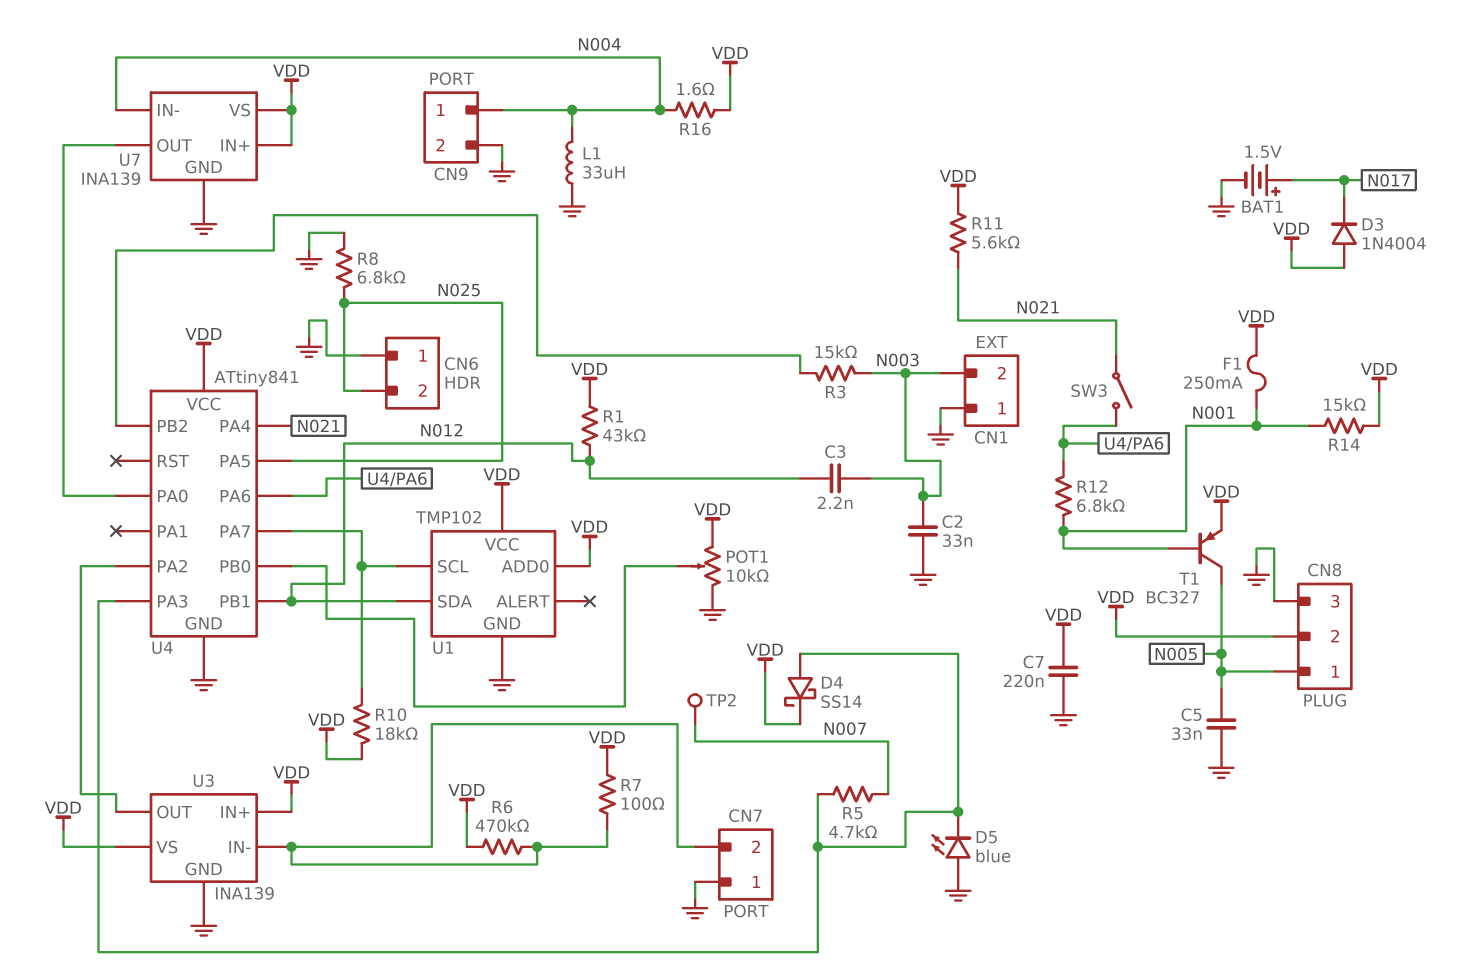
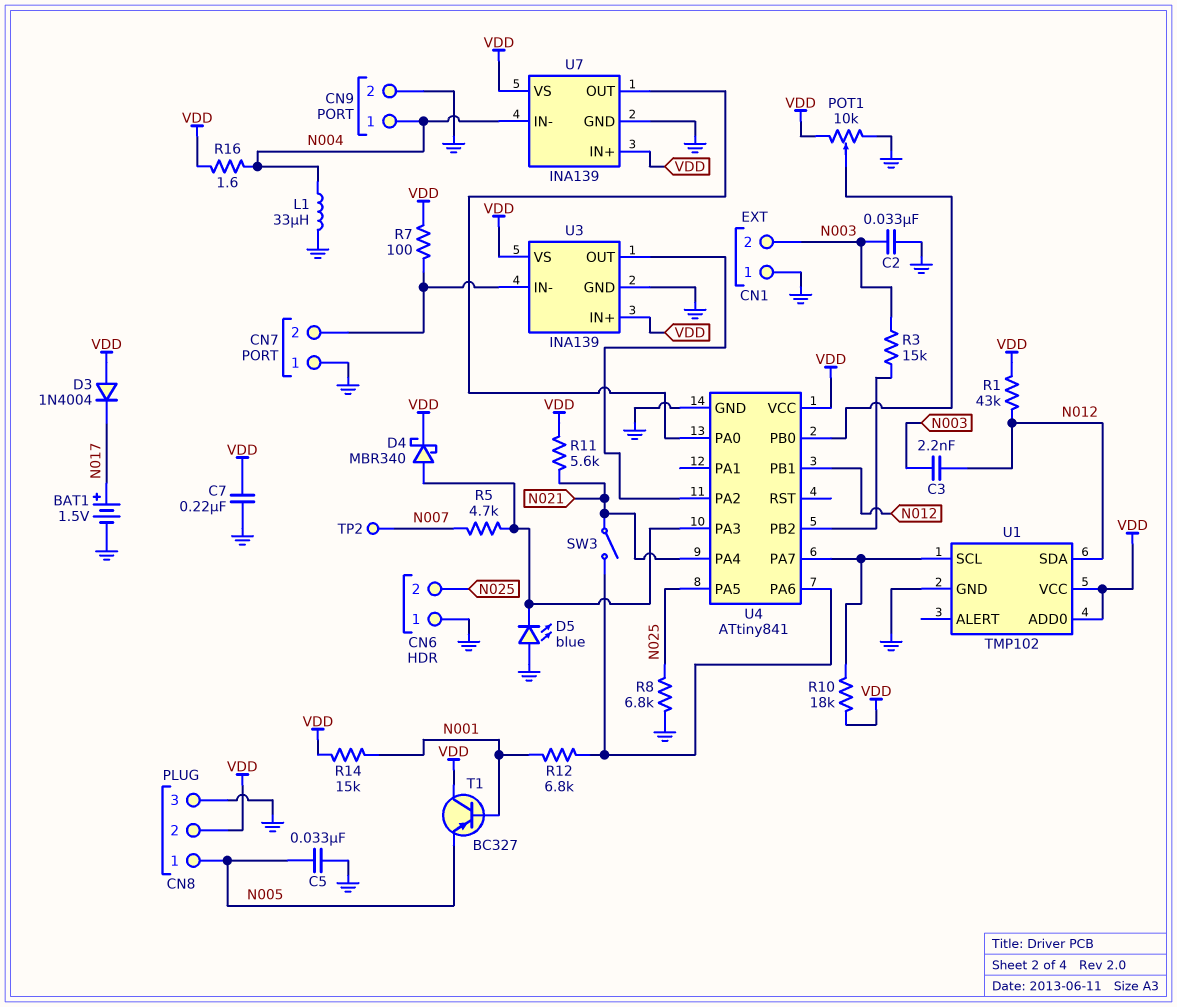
D4: schottky SS14 (A U4/PA3, K VDD) -> schottky MBR340 (A U4/PA3, K VDD)
F1: 250mA (N001, VDD) -> none
R6: 470k (CN7/2, VDD) -> none
T1: PNP BC327 (B N001, C N005, E VDD) -> PNP BC327 (B N001, C VDD, E N005)

